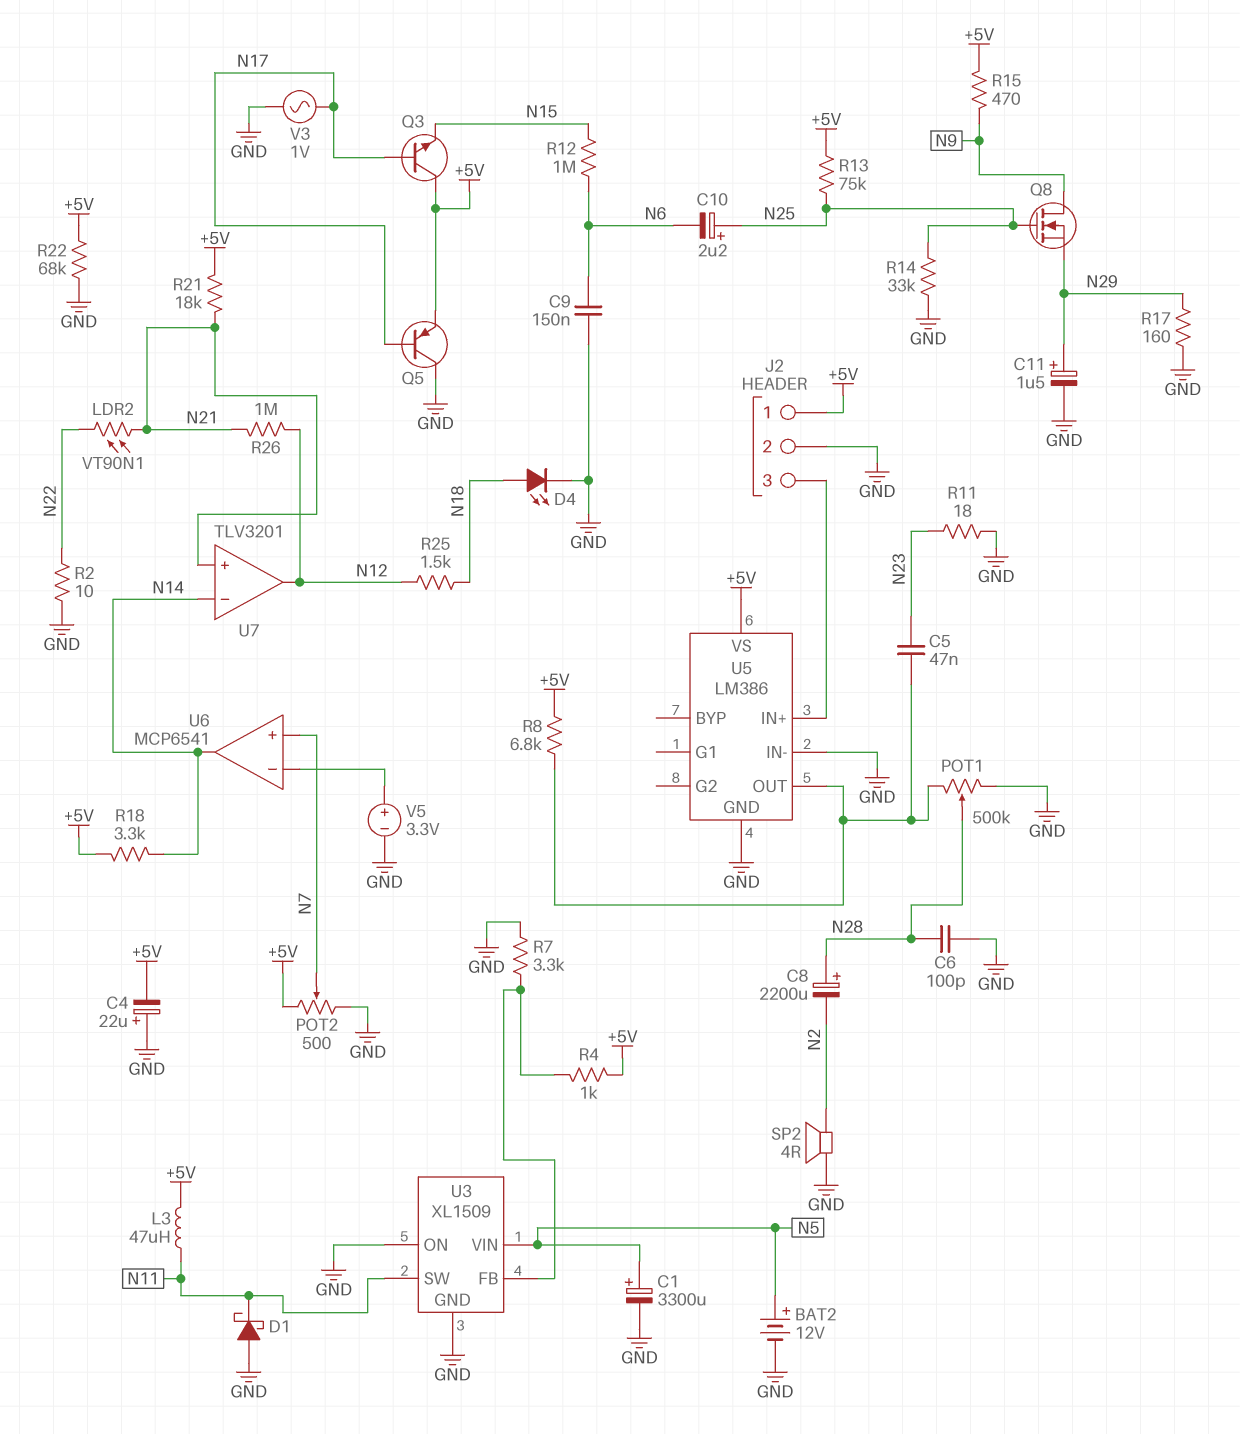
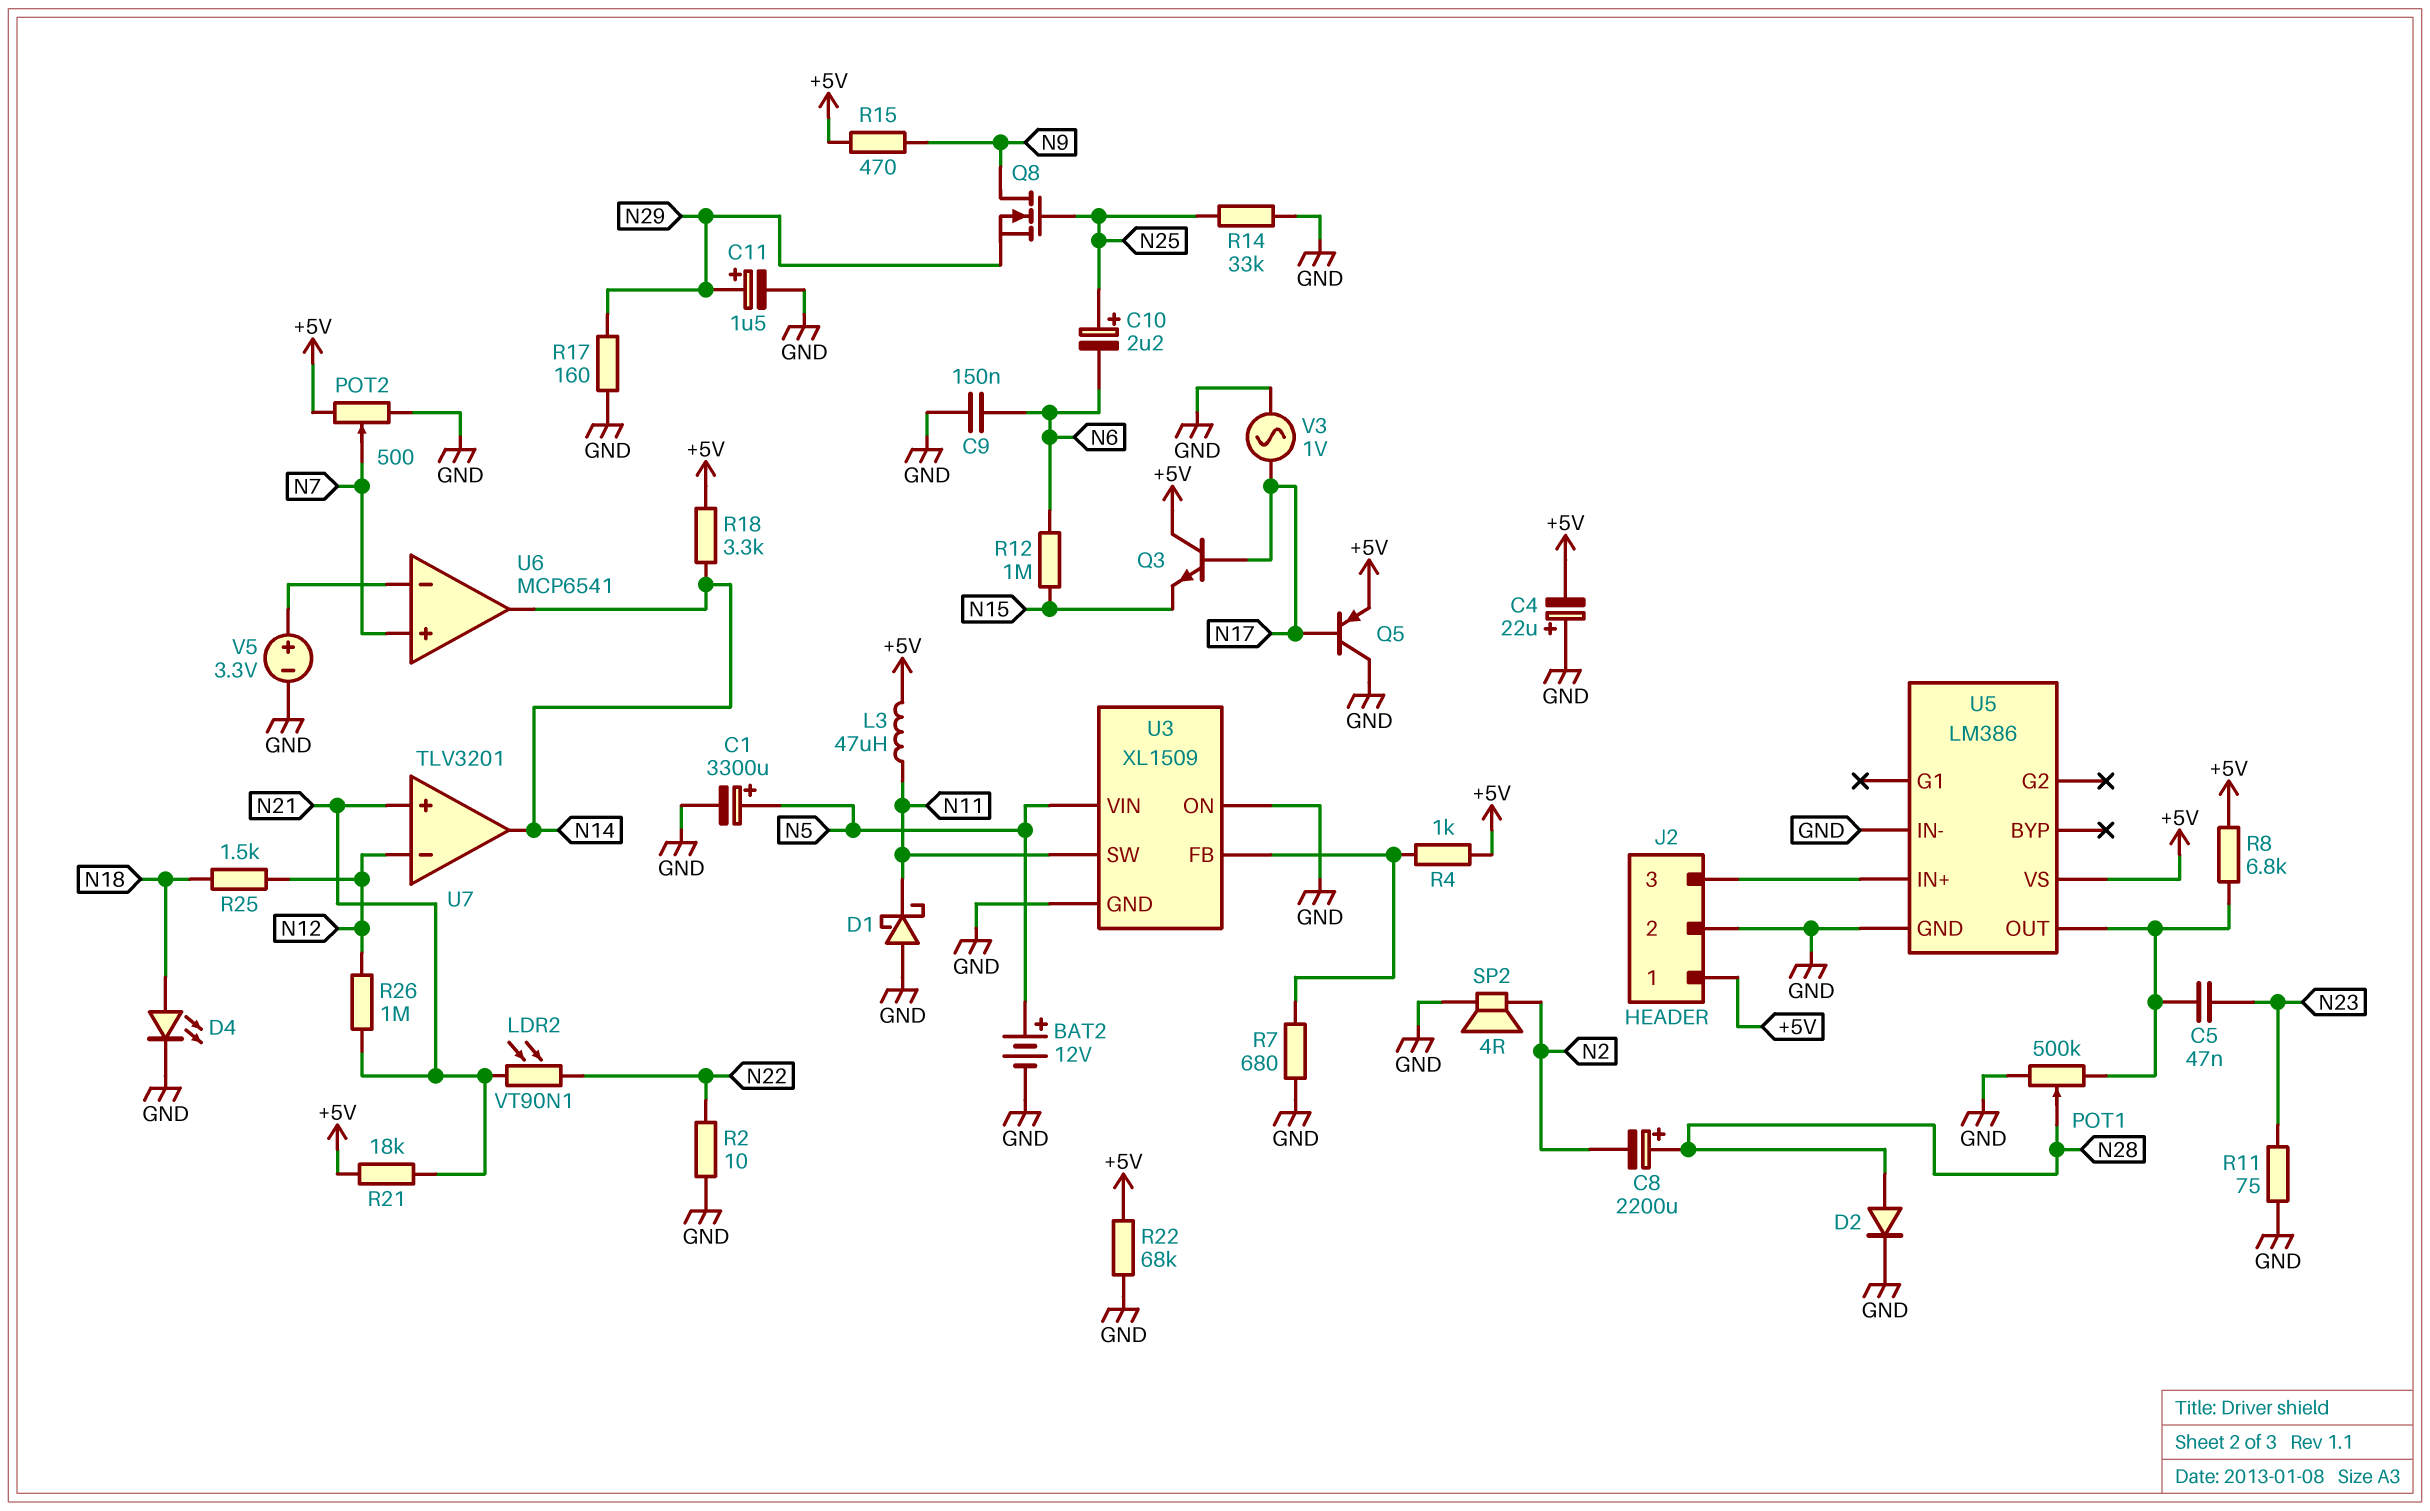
C6: 100pF (GND, N28) -> none
D2: none -> diode (A N28, K GND)
R7: 3.3k (GND, U3/FB) -> 680 (GND, U3/FB)
R11: 18 (GND, N23) -> 75 (GND, N23)
R13: 75k (+5V, N25) -> none
U7 pin in-: N14 -> N12
U7 pin out: N12 -> N14

